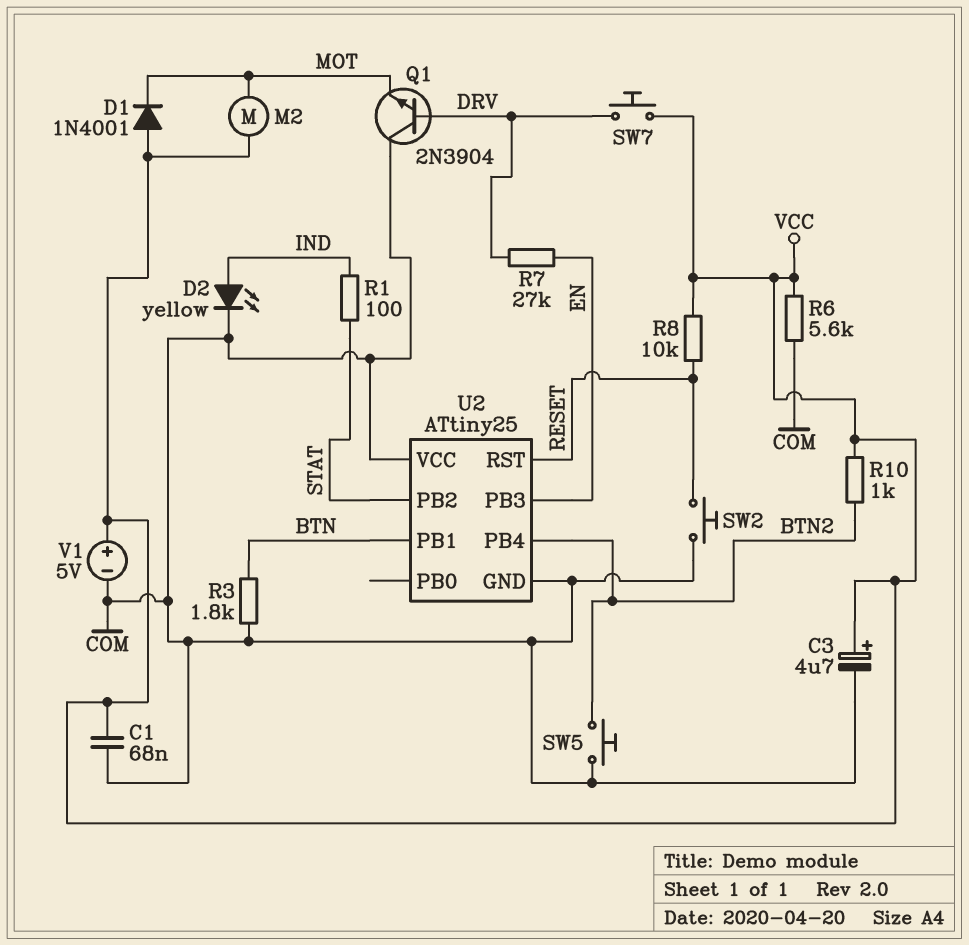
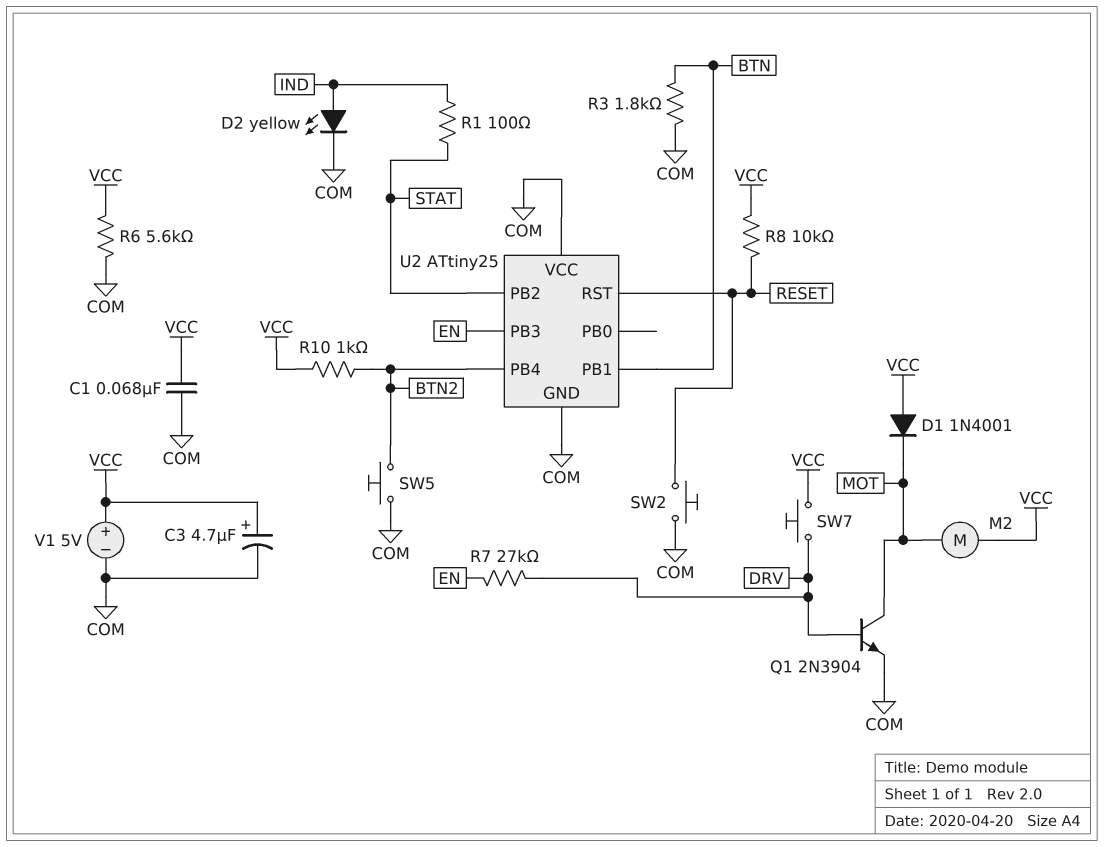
Q1: NPN 2N3904 (B DRV, C COM, E MOT) -> NPN 2N3904 (B DRV, C MOT, E COM)

